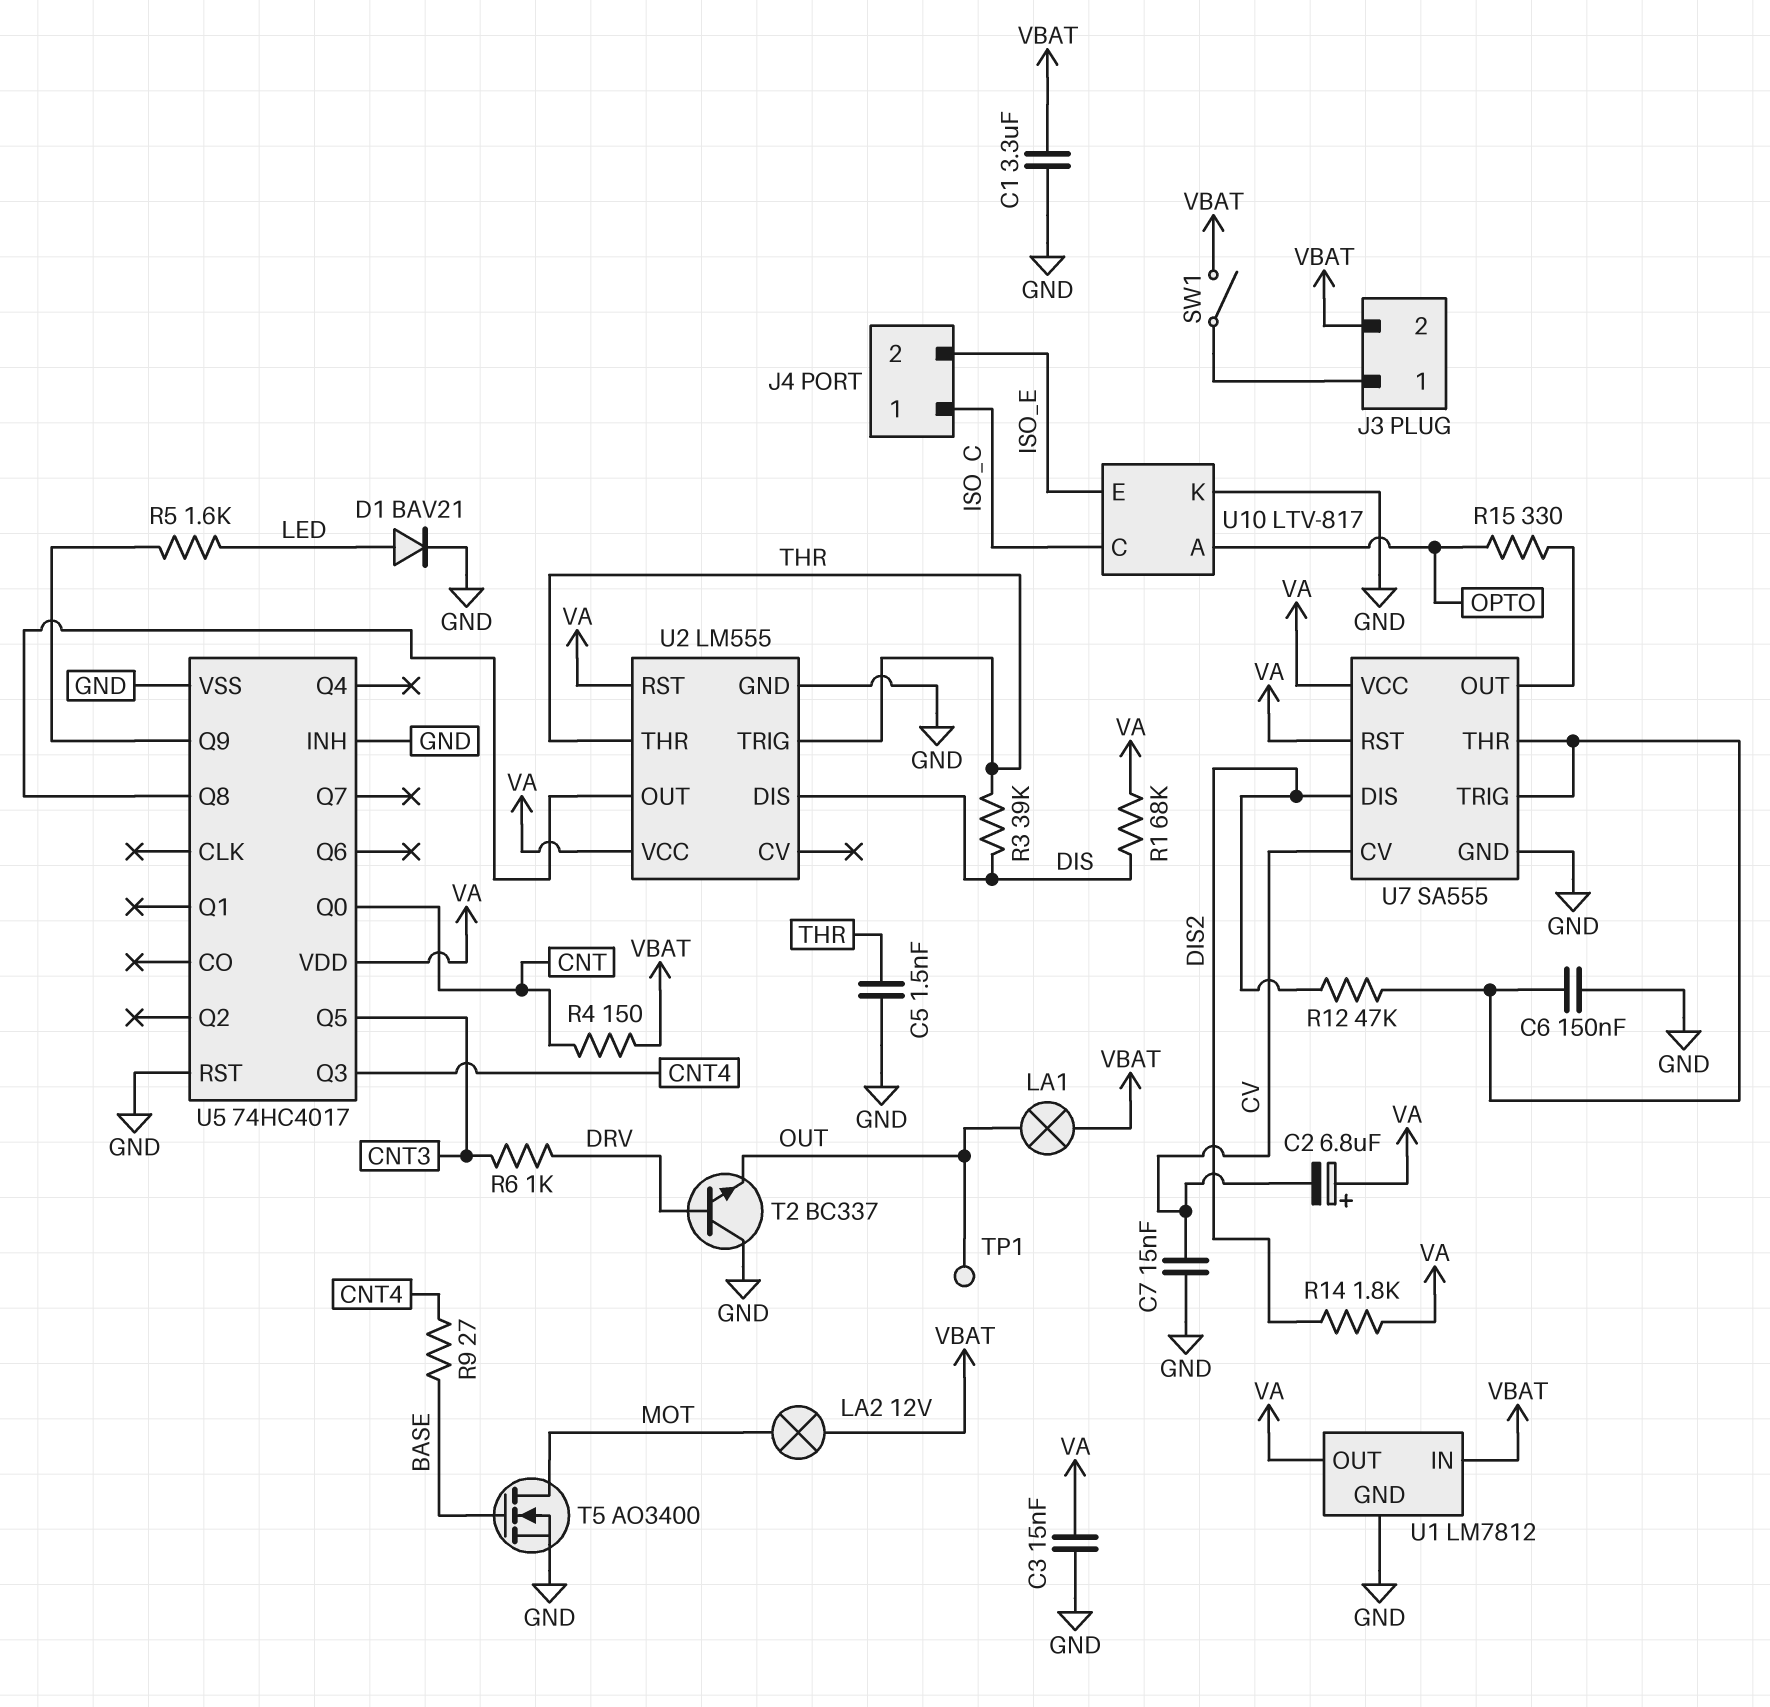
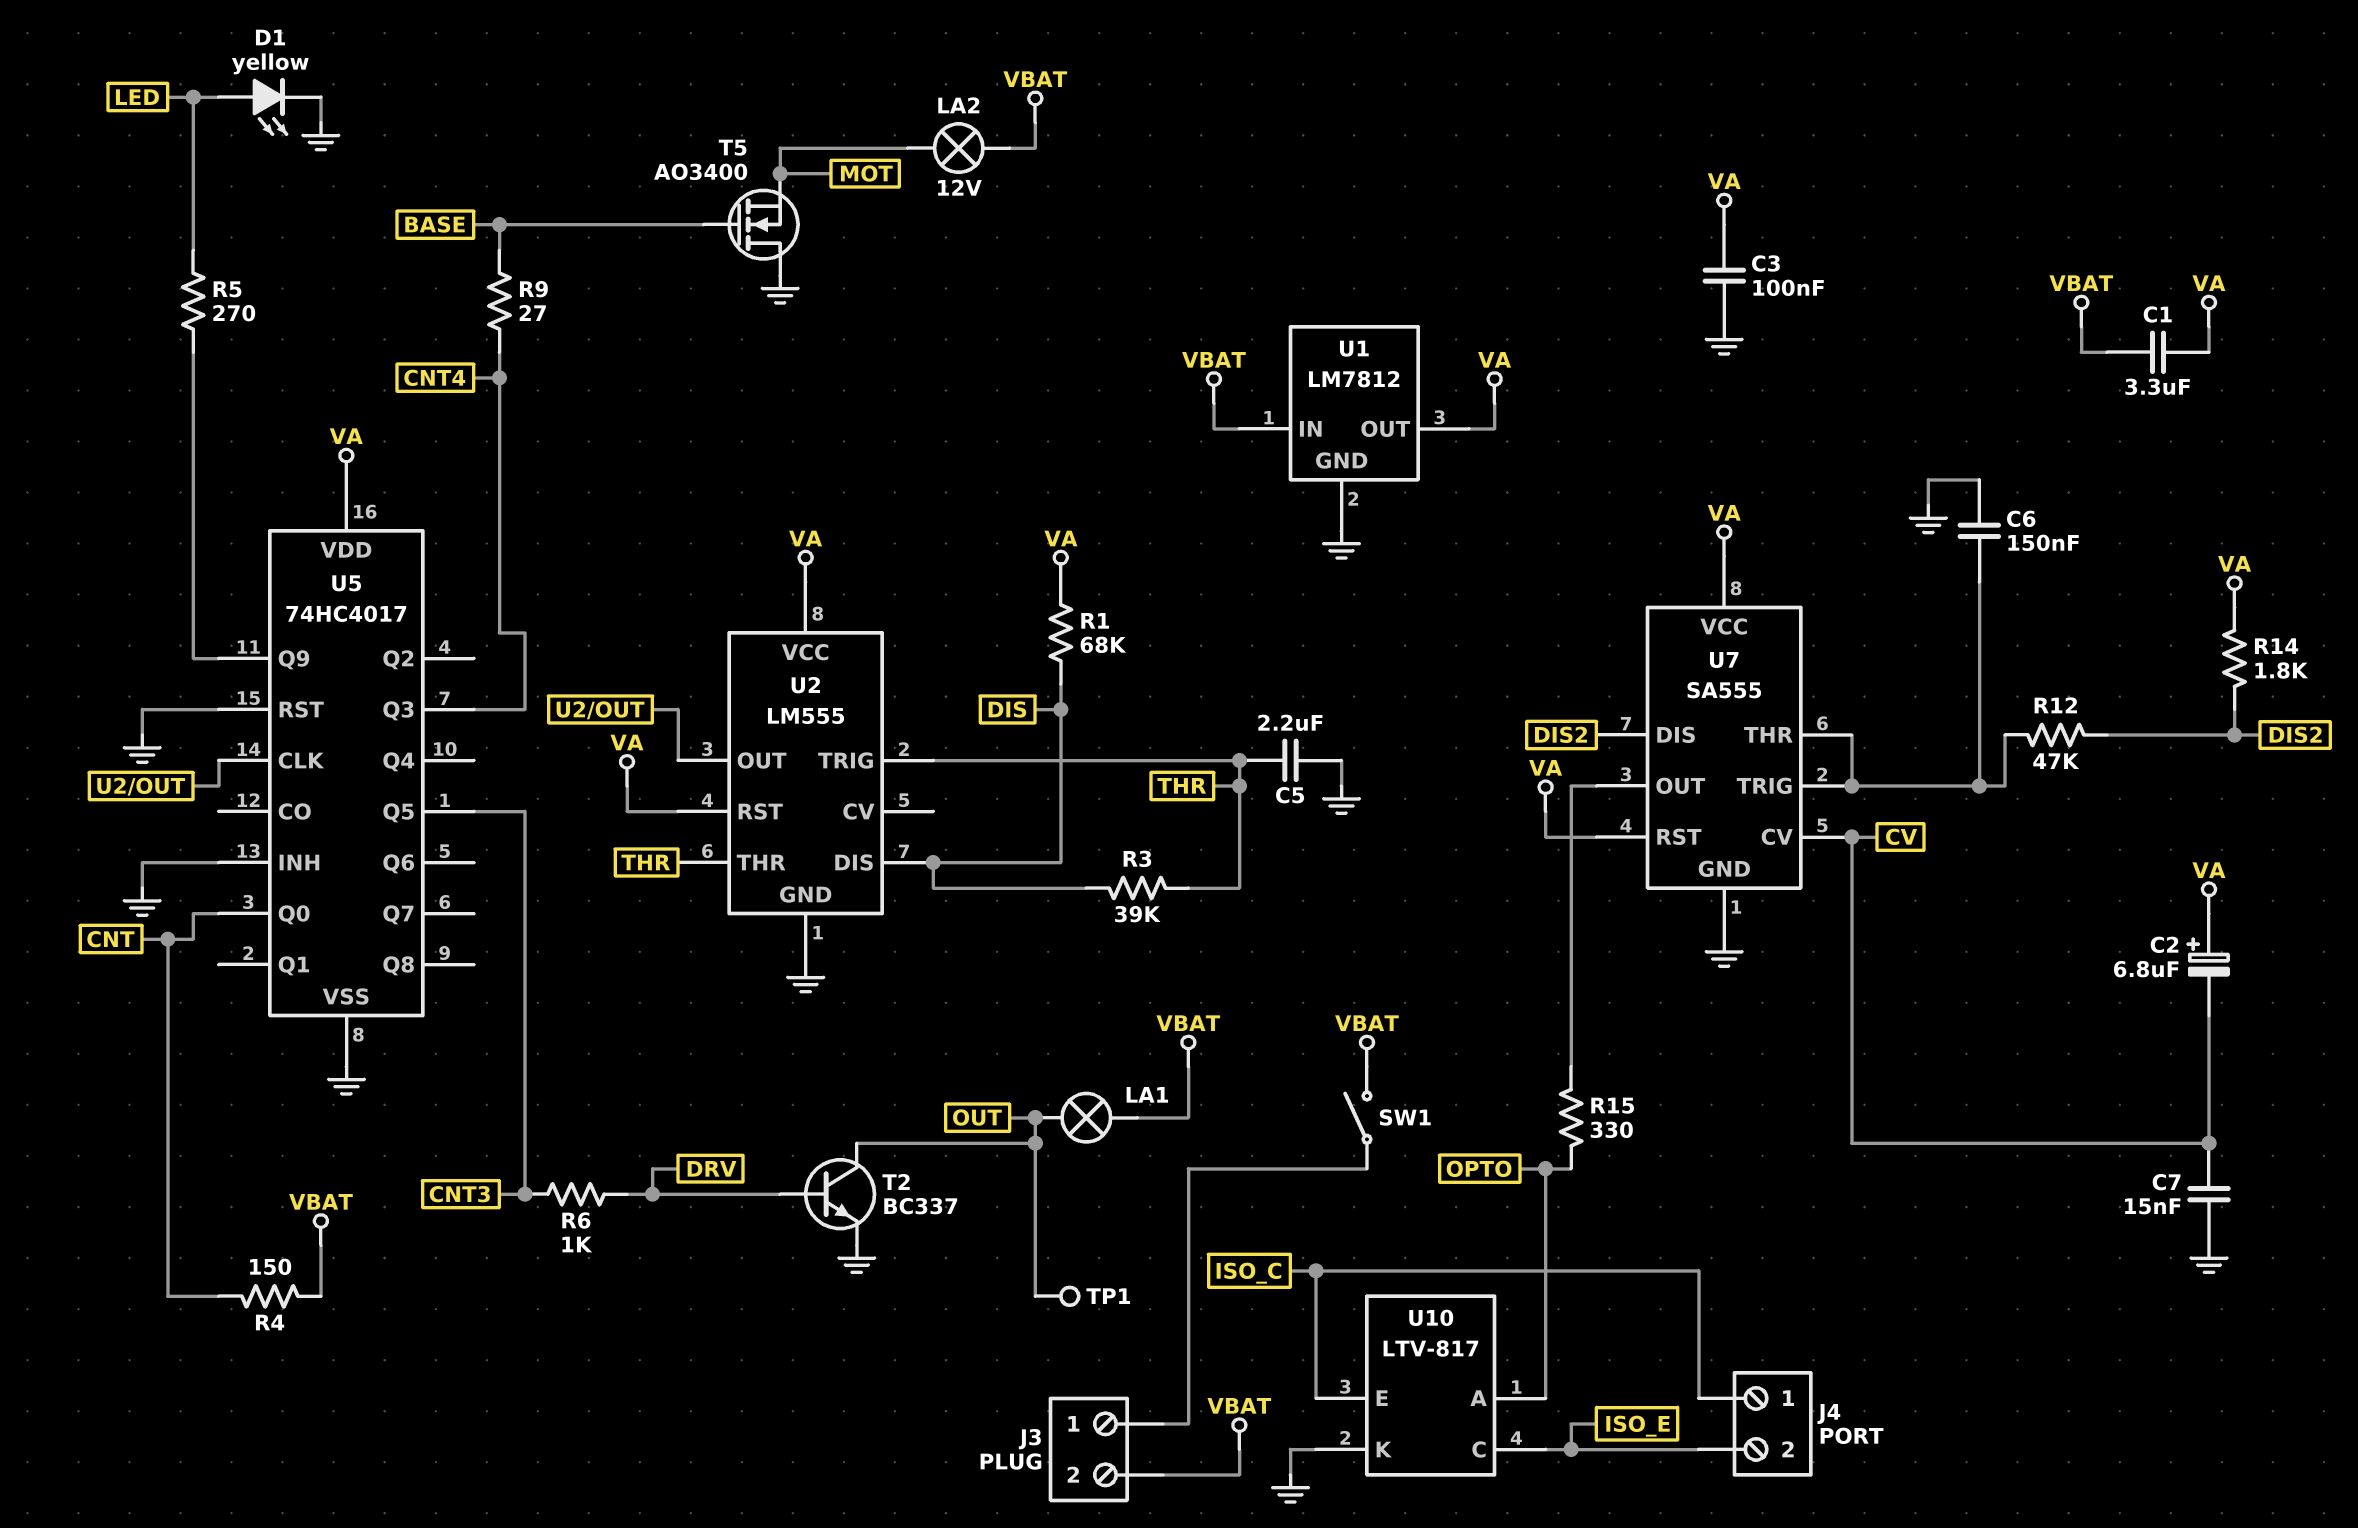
C1: 3.3uF (GND, VBAT) -> 3.3uF (VA, VBAT)
C3: 15nF (GND, VA) -> 100nF (GND, VA)
C5: 1.5nF (GND, THR) -> 2.2uF (GND, THR)
D1: diode BAV21 (A LED, K GND) -> LED yellow (A LED, K GND)
R5: 1.6k (LED, U5/Q9) -> 270 (LED, U5/Q9)
T2: NPN BC337 (B DRV, C GND, E OUT) -> NPN BC337 (B DRV, C OUT, E GND)
T5: NMOS AO3400 (G BASE, D MOT, S GND) -> NMOS AO3400 (G BASE, D GND, S MOT)
U5 pin CLK: none -> U2/OUT
U5 pin Q8: U2/OUT -> none
U10 pin C: ISO_C -> ISO_E
U10 pin E: ISO_E -> ISO_C

